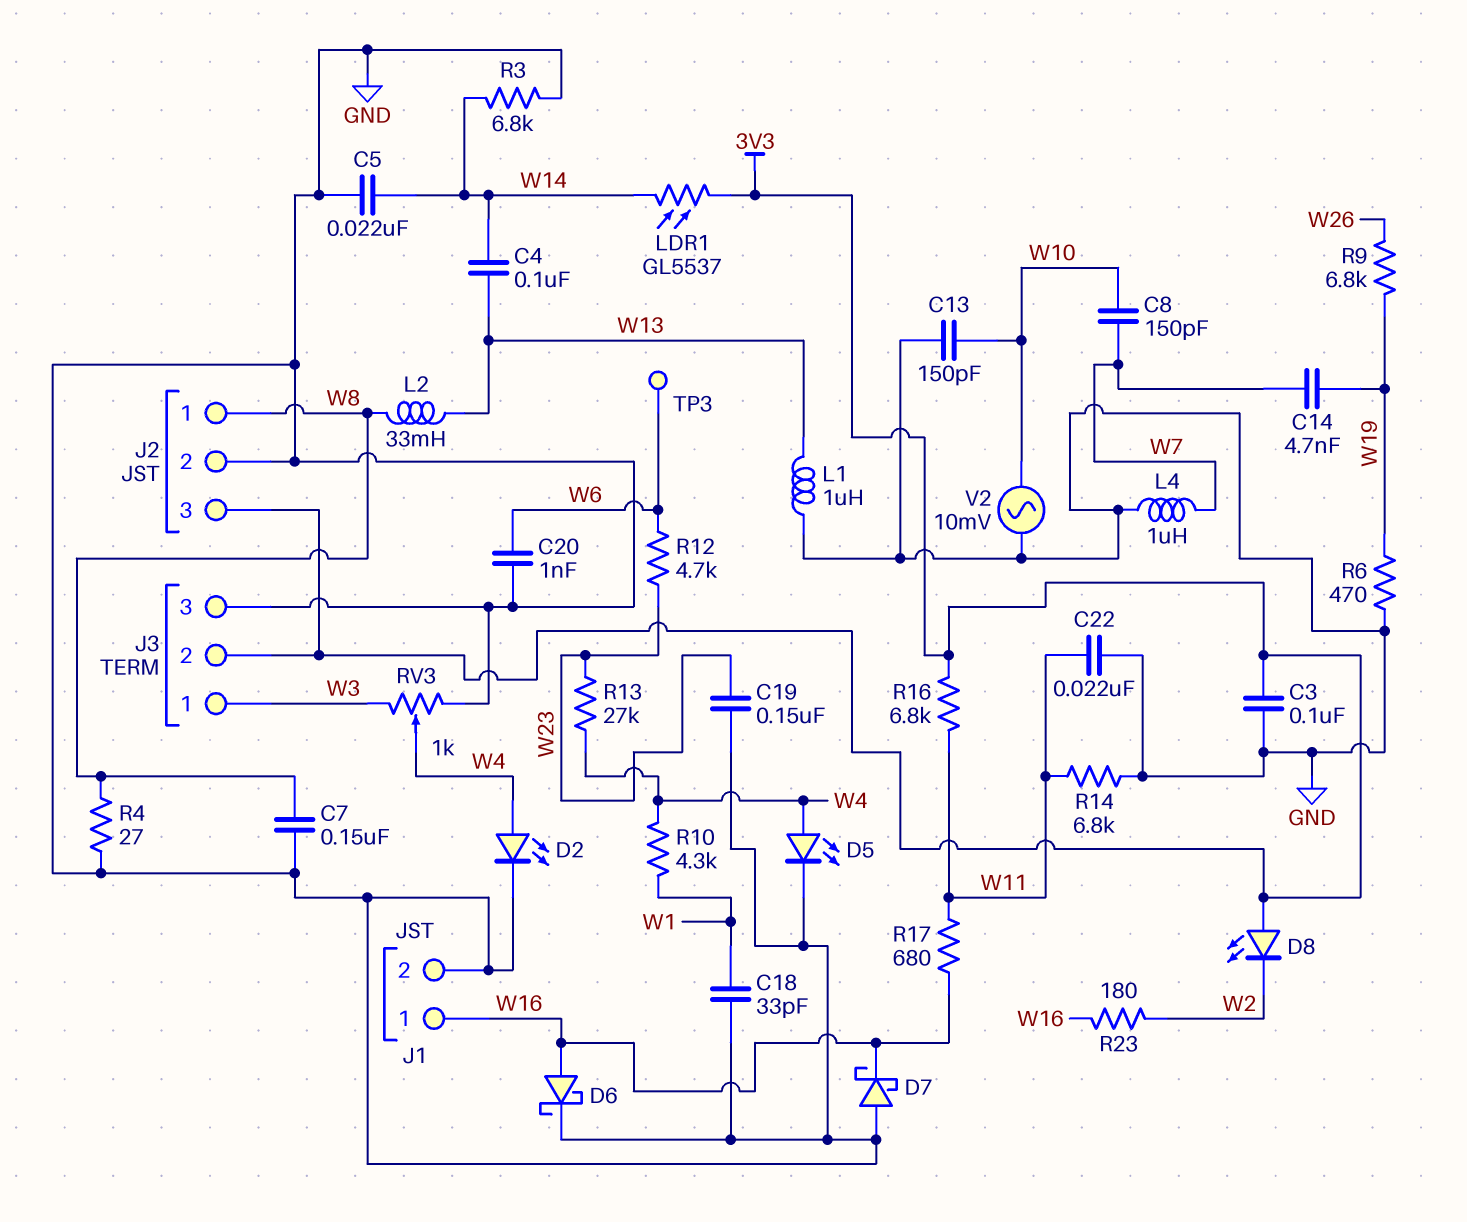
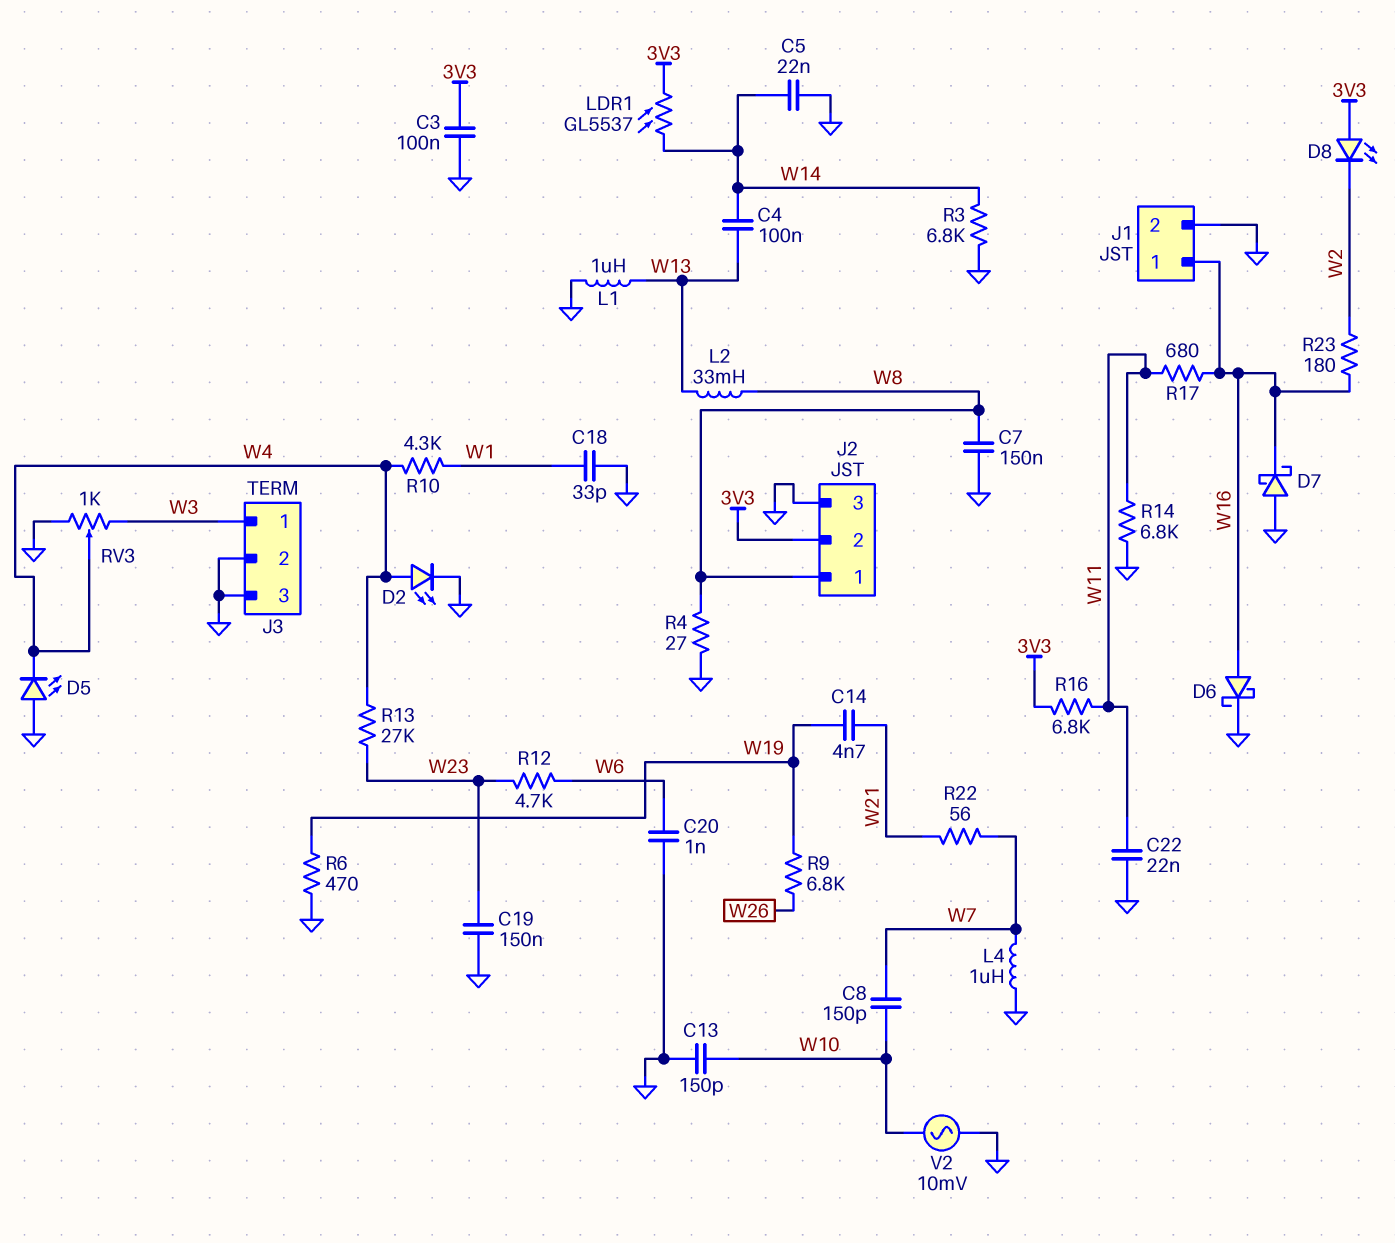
C14: 4.7nF (W7, W19) -> 4.7nF (W19, W21)
D5: LED (A W4, K GND) -> LED (A GND, K W4)
J2 pin 2: GND -> 3V3
J2 pin 3: 3V3 -> GND
J3 pin 2: 3V3 -> GND
R22: none -> 56 (W7, W21)
TP3: test point (W6) -> none

